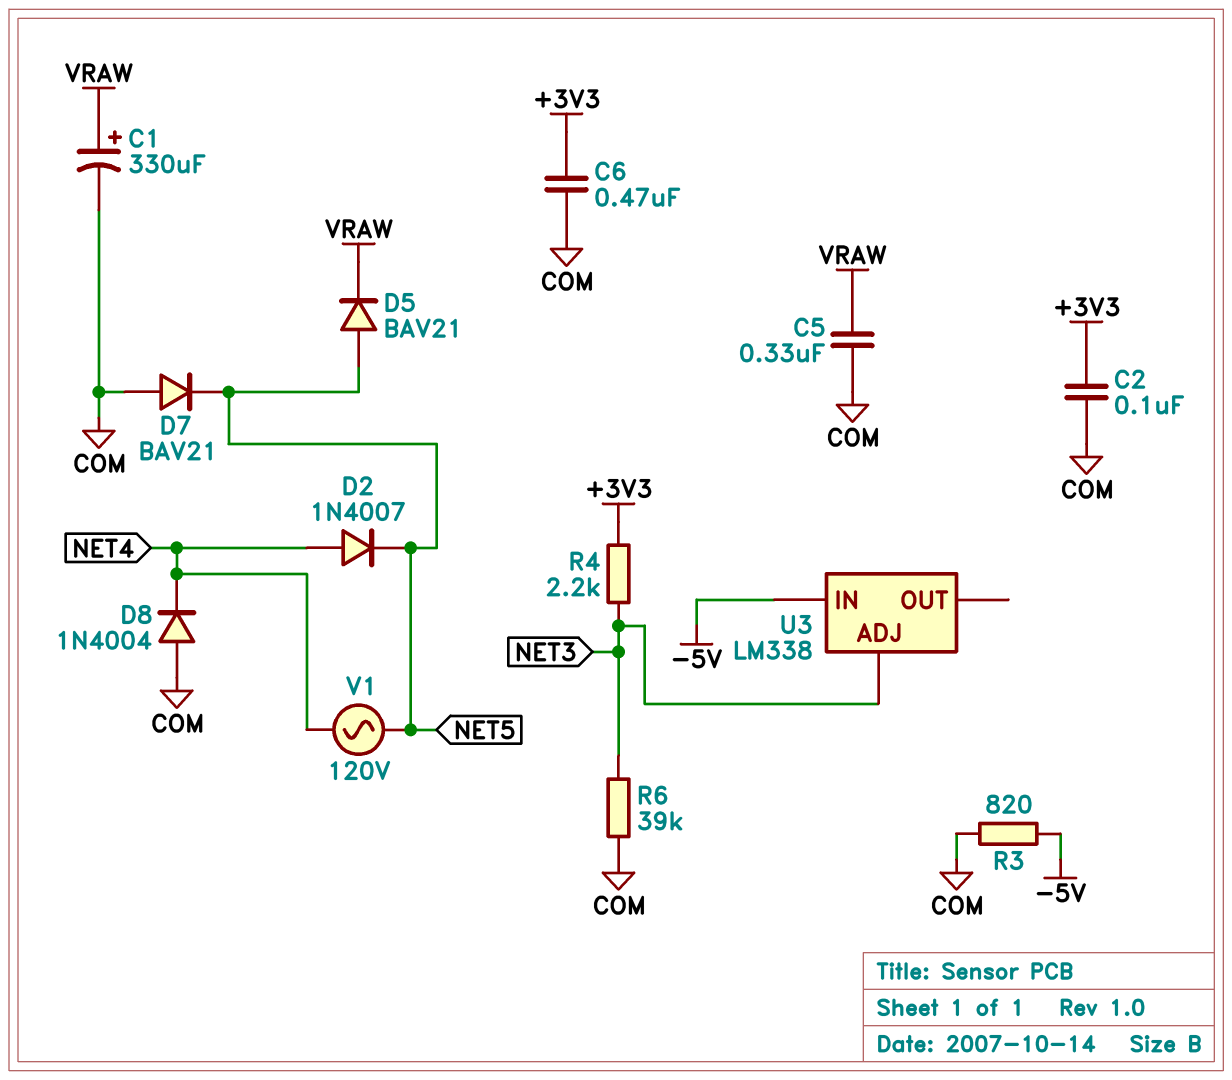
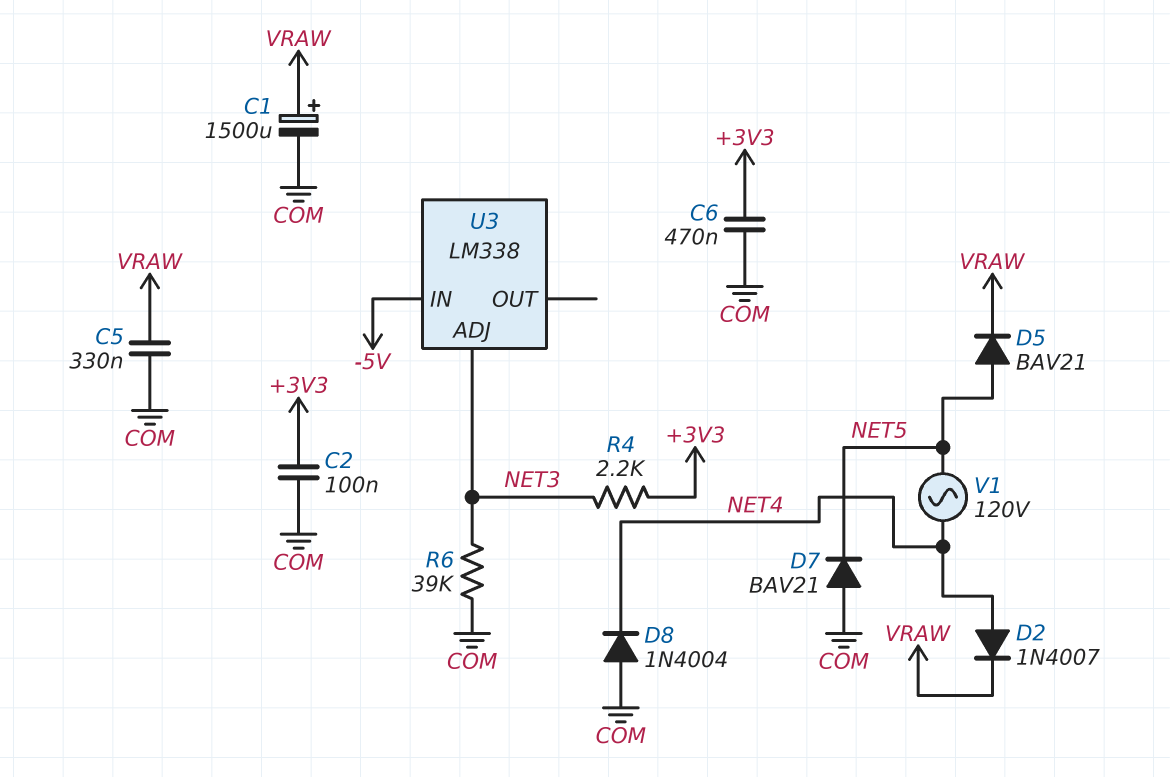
C1: 330uF (plus VRAW, minus COM) -> 1500uF (plus VRAW, minus COM)
D2: diode 1N4007 (A NET4, K NET5) -> diode 1N4007 (A NET4, K VRAW)
R3: 820 (-5V, COM) -> none

